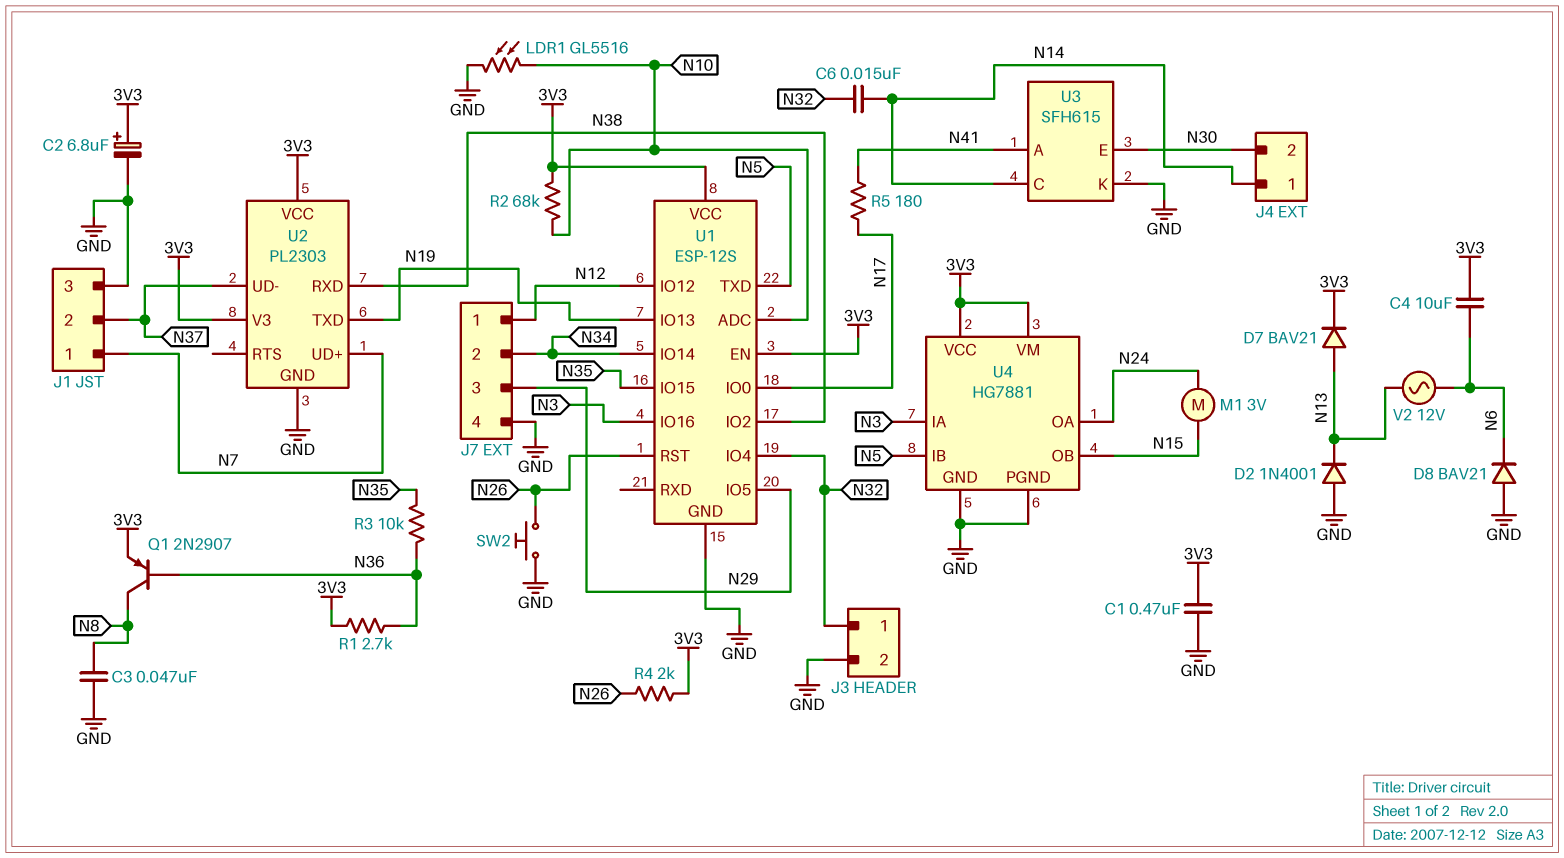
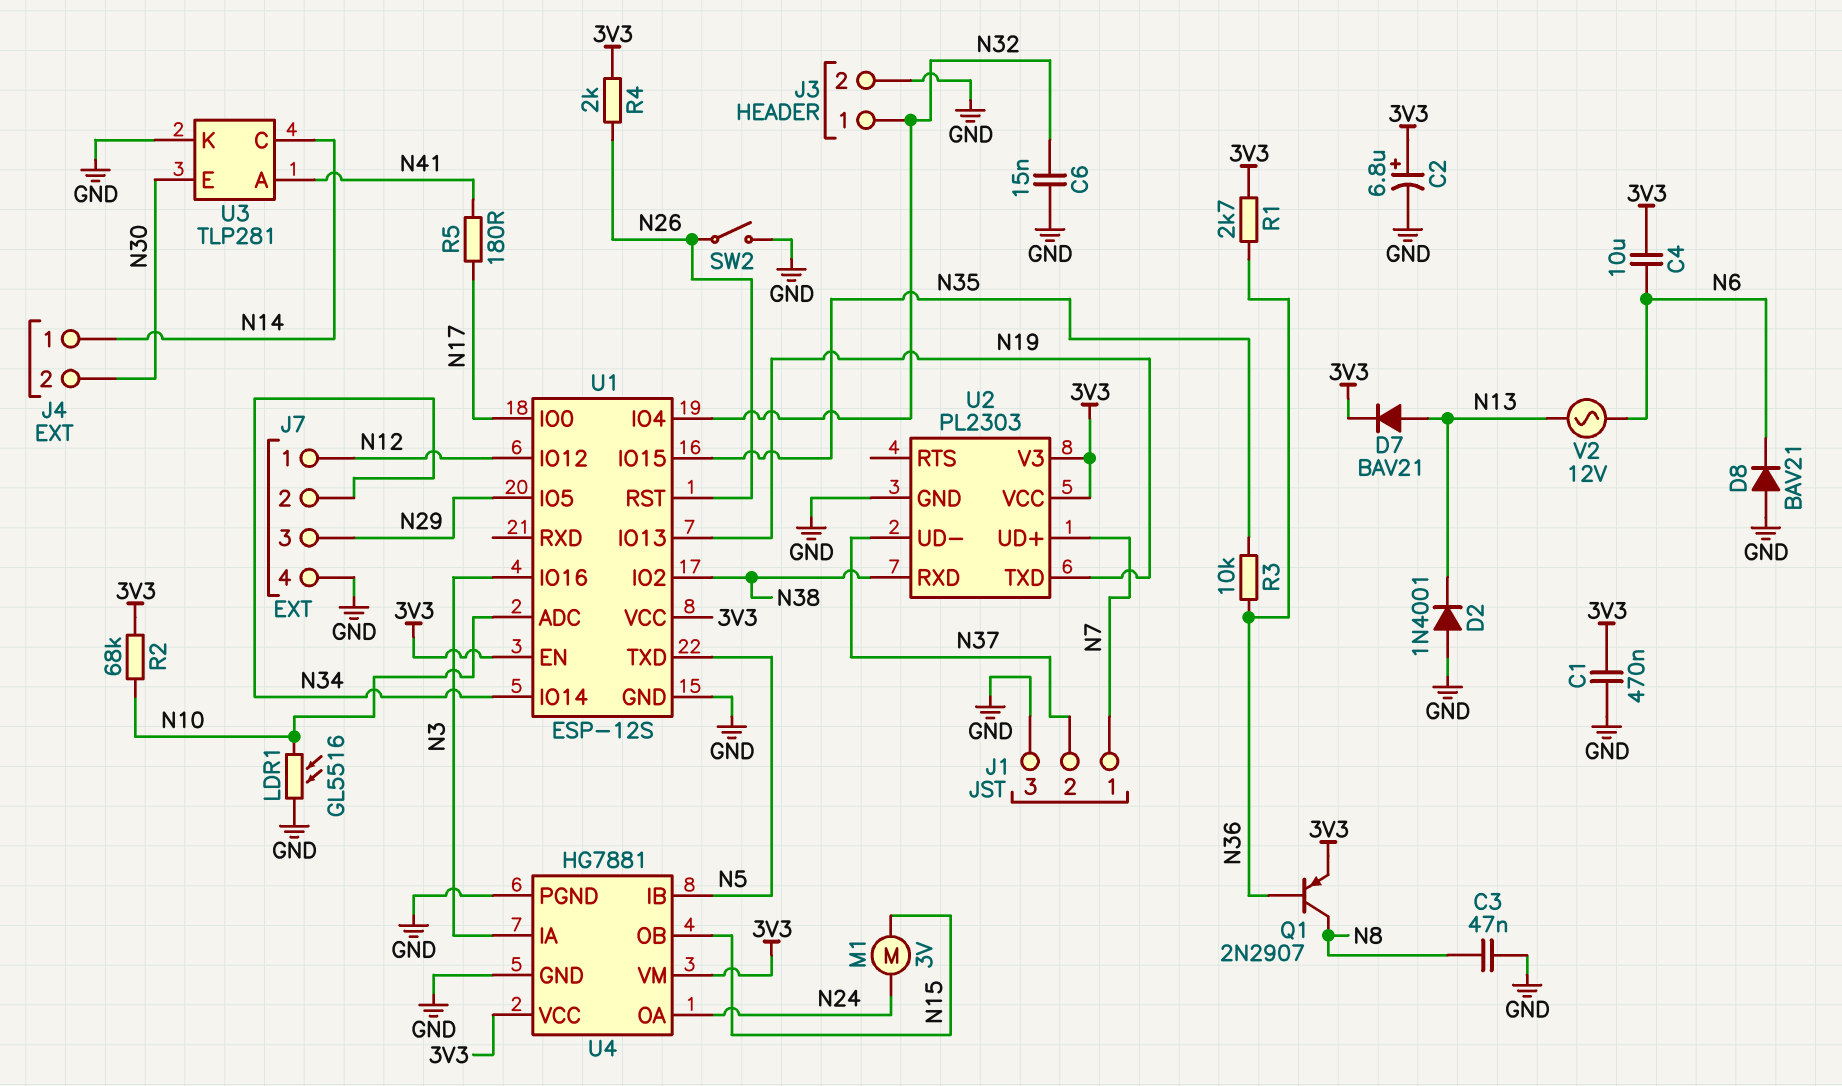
C6: 15nF (N14, N32) -> 15nF (GND, N32)
SW2: button (GND, N26) -> switch (GND, N26)
U3: SFH615 -> TLP281

